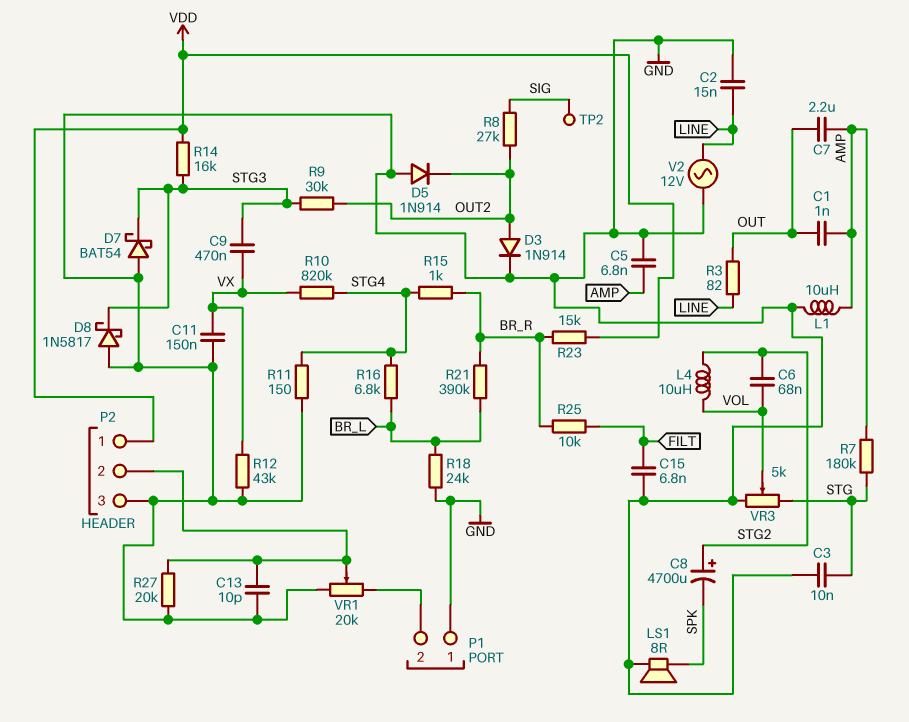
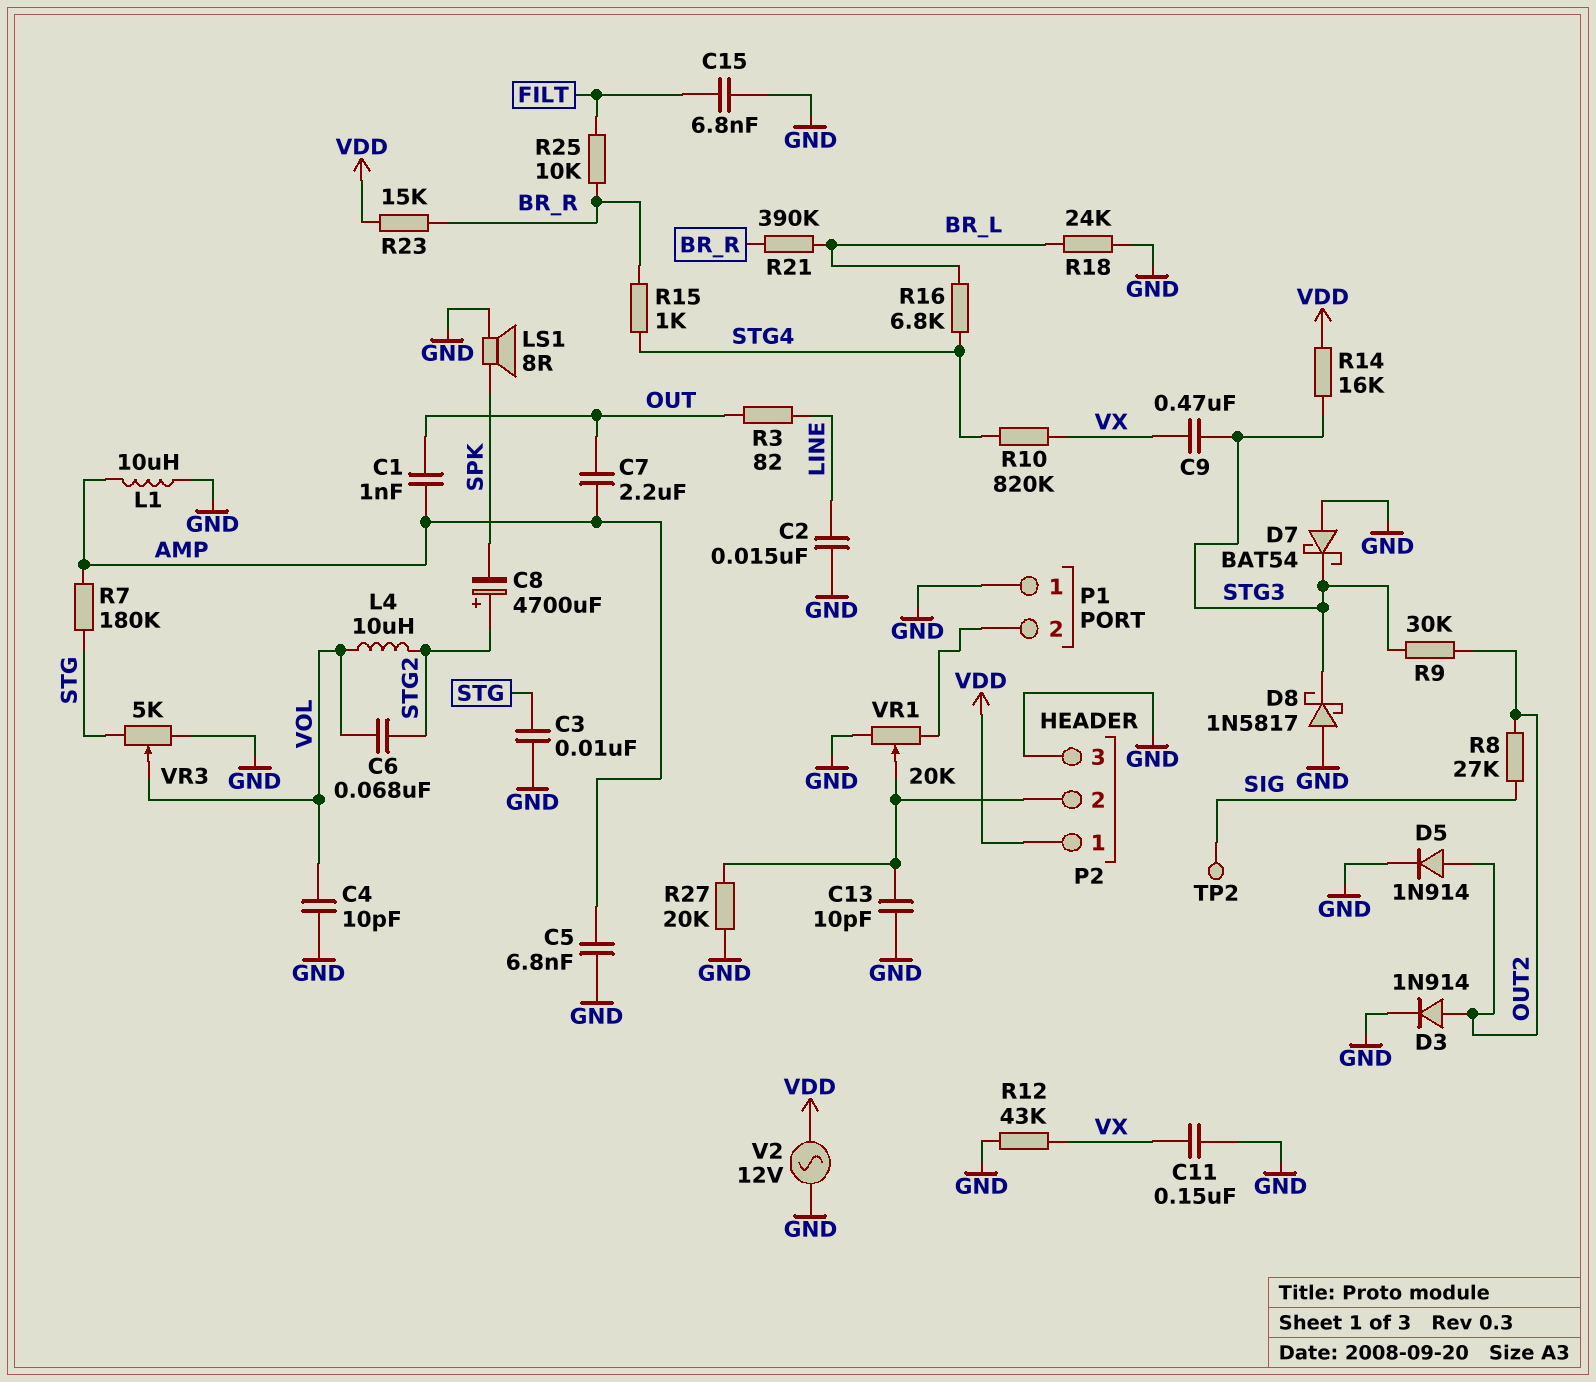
C4: none -> 10pF (GND, VOL)
D5: diode 1N914 (A GND, K OUT2) -> diode 1N914 (A OUT2, K GND)
R11: 150 (GND, STG4) -> none
V2: AC 12V (GND, LINE) -> AC 12V (GND, VDD)

